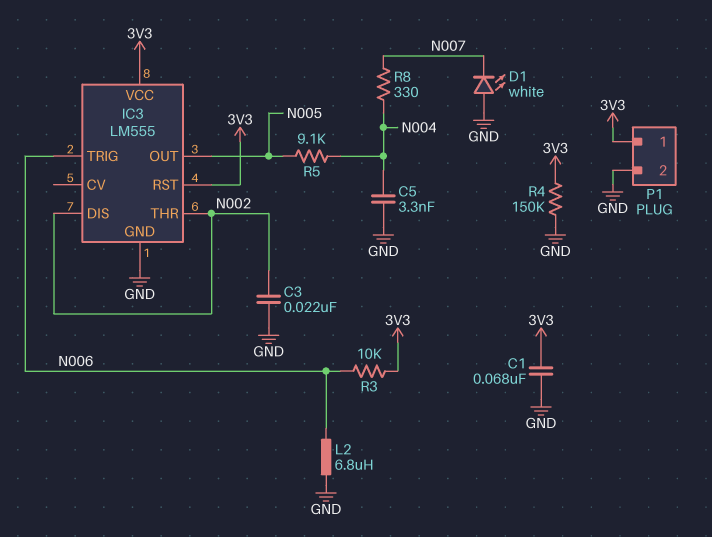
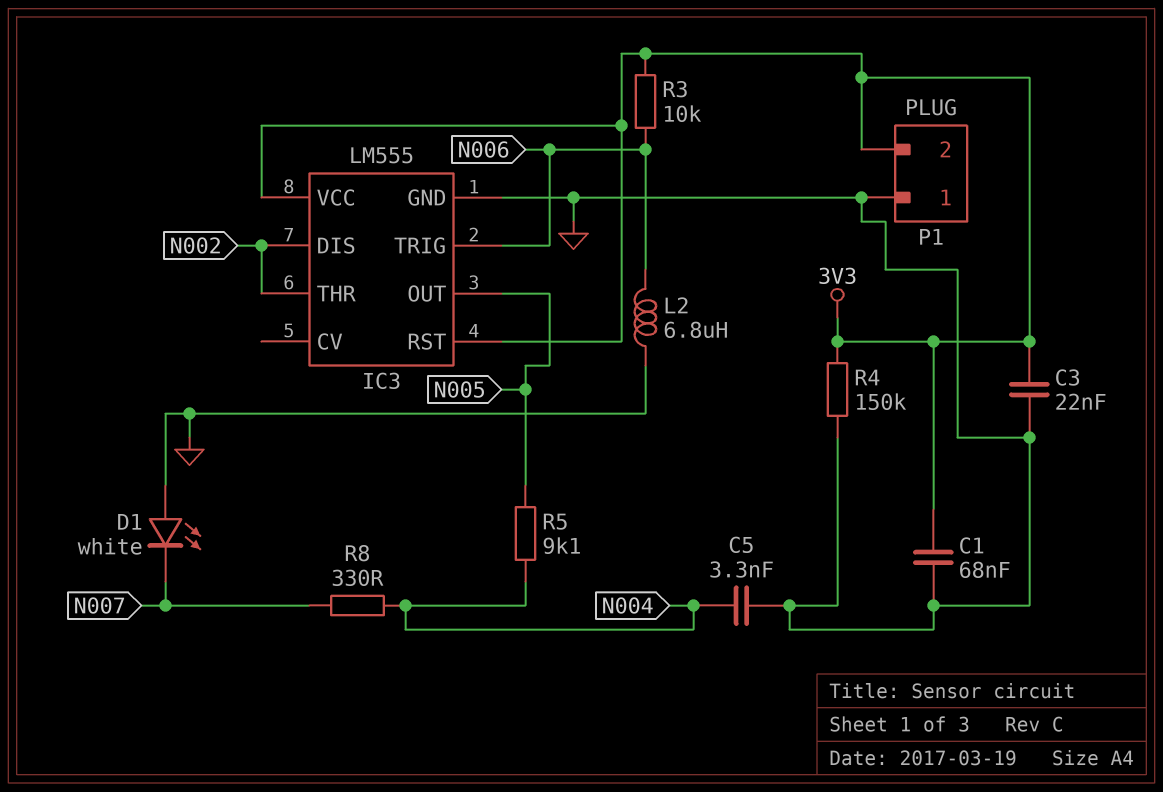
C3: 22nF (GND, N002) -> 22nF (3V3, GND)
P1 pin 1: 3V3 -> GND
P1 pin 2: GND -> 3V3

